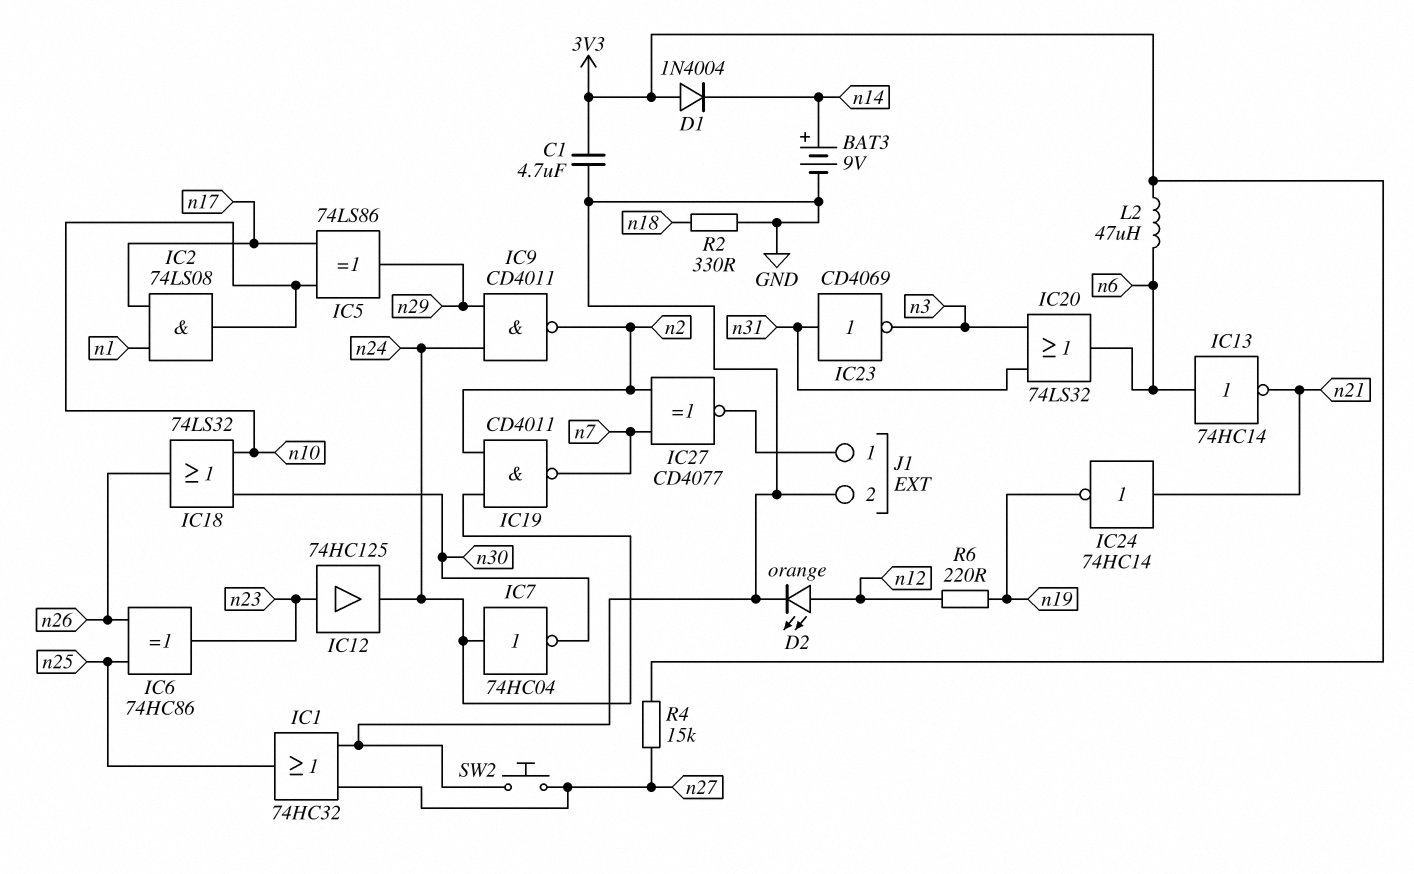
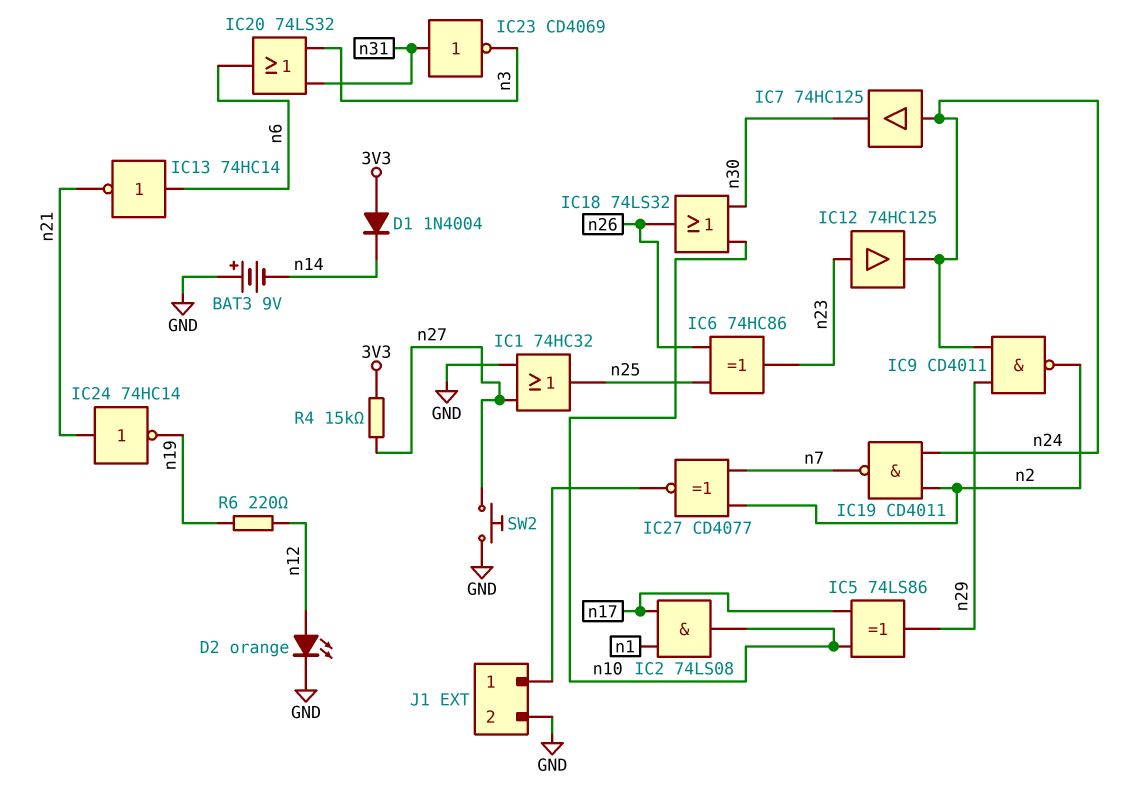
BAT3: 9V (plus n14, minus GND) -> 9V (plus GND, minus n14)
C1: 4.7uF (3V3, GND) -> none
IC7: NOT 74HC04 (in n24, out n30) -> buffer 74HC125 (in n24, out n30)
L2: 47uH (3V3, n6) -> none
R2: 330 (GND, n18) -> none

